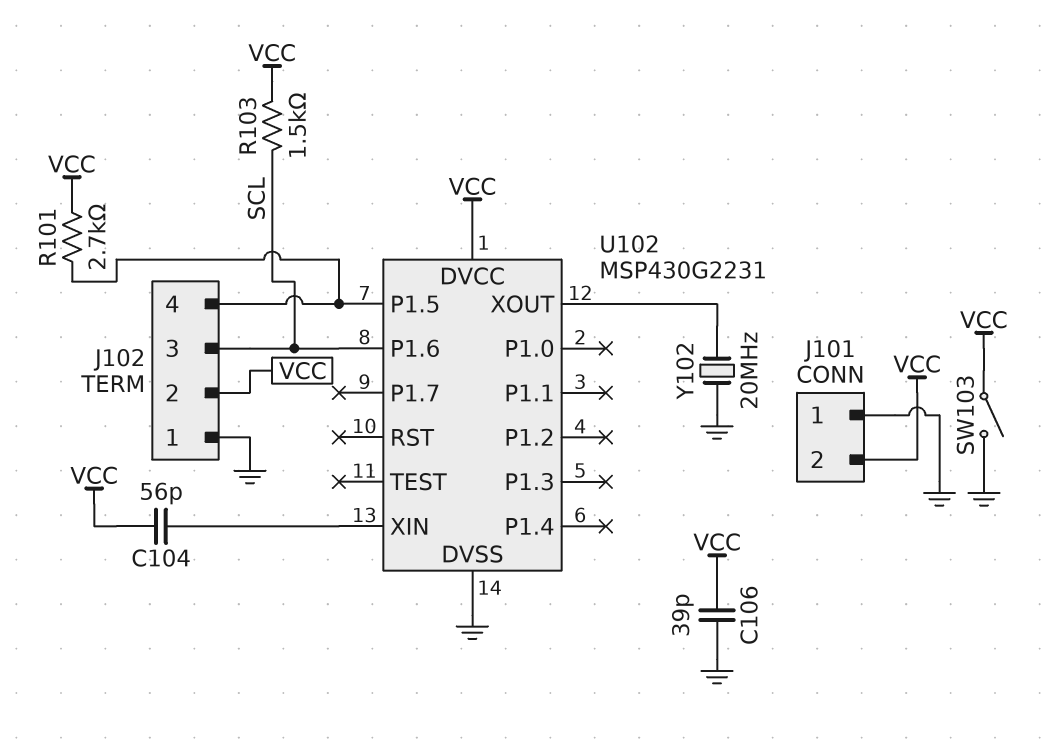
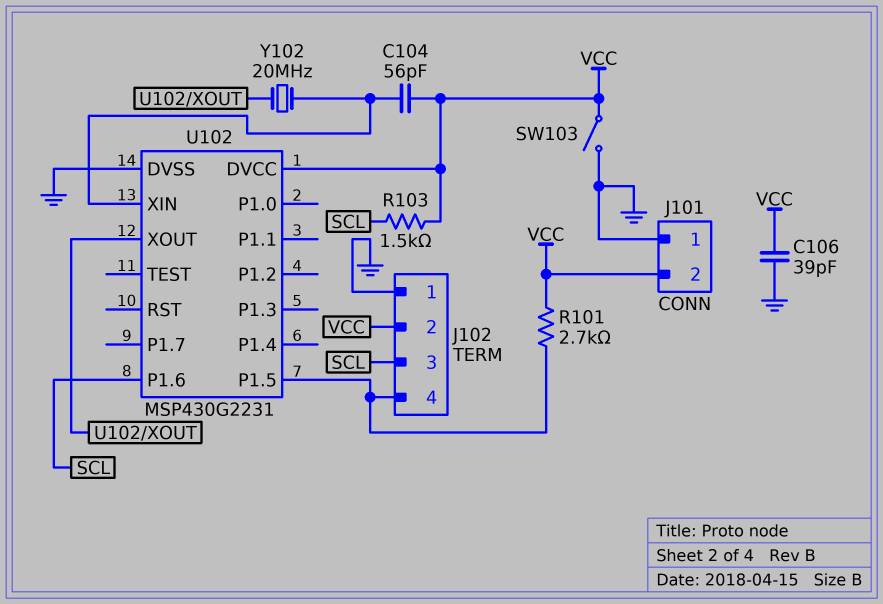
Y102: 20MHz (GND, U102/XOUT) -> 20MHz (U102/XIN, U102/XOUT)

